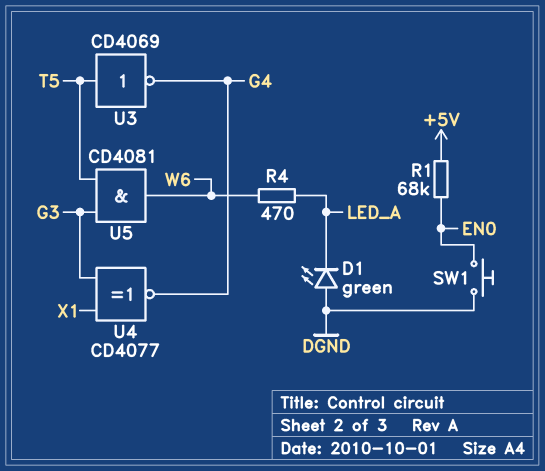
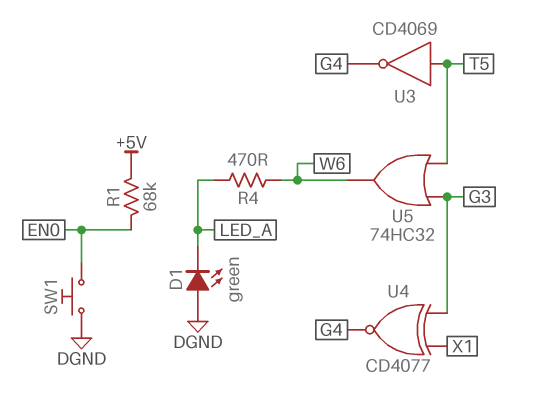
U5: AND CD4081 (in G3, in T5, out W6) -> OR 74HC32 (in G3, in T5, out W6)

